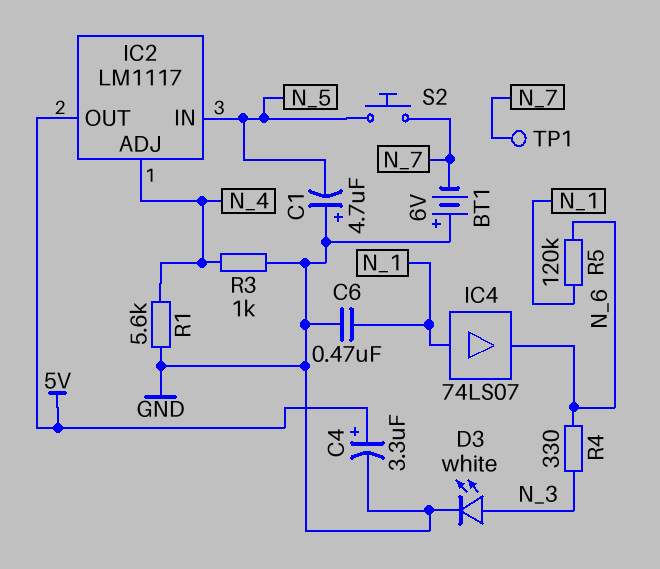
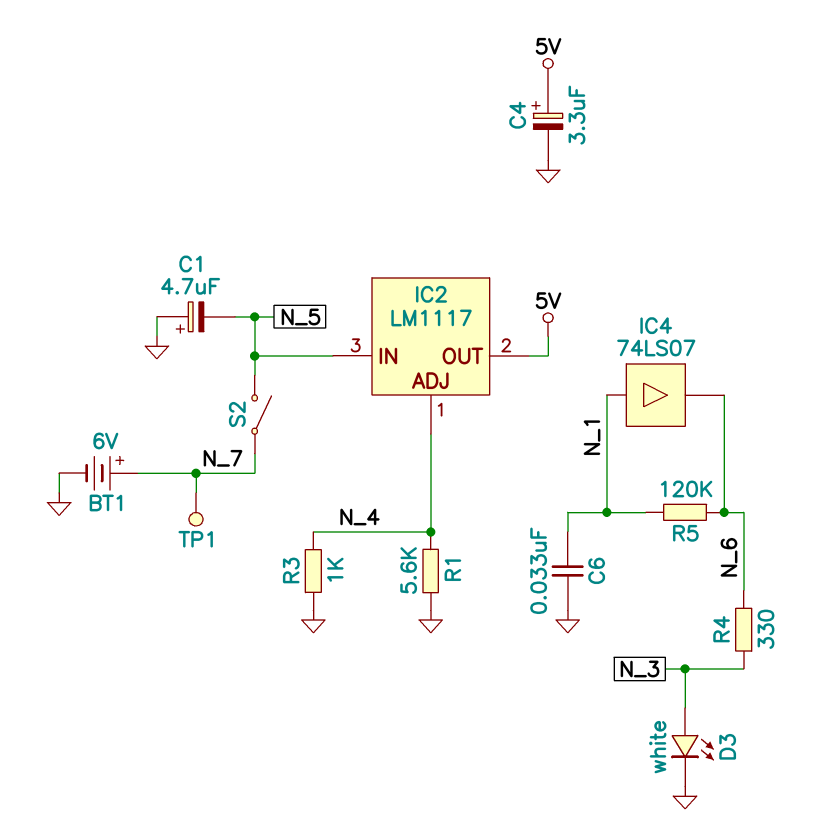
BT1: 6V (plus GND, minus N_7) -> 6V (plus N_7, minus GND)
C6: 470nF (GND, N_1) -> 33nF (GND, N_1)
S2: button (N_5, N_7) -> switch (N_5, N_7)

